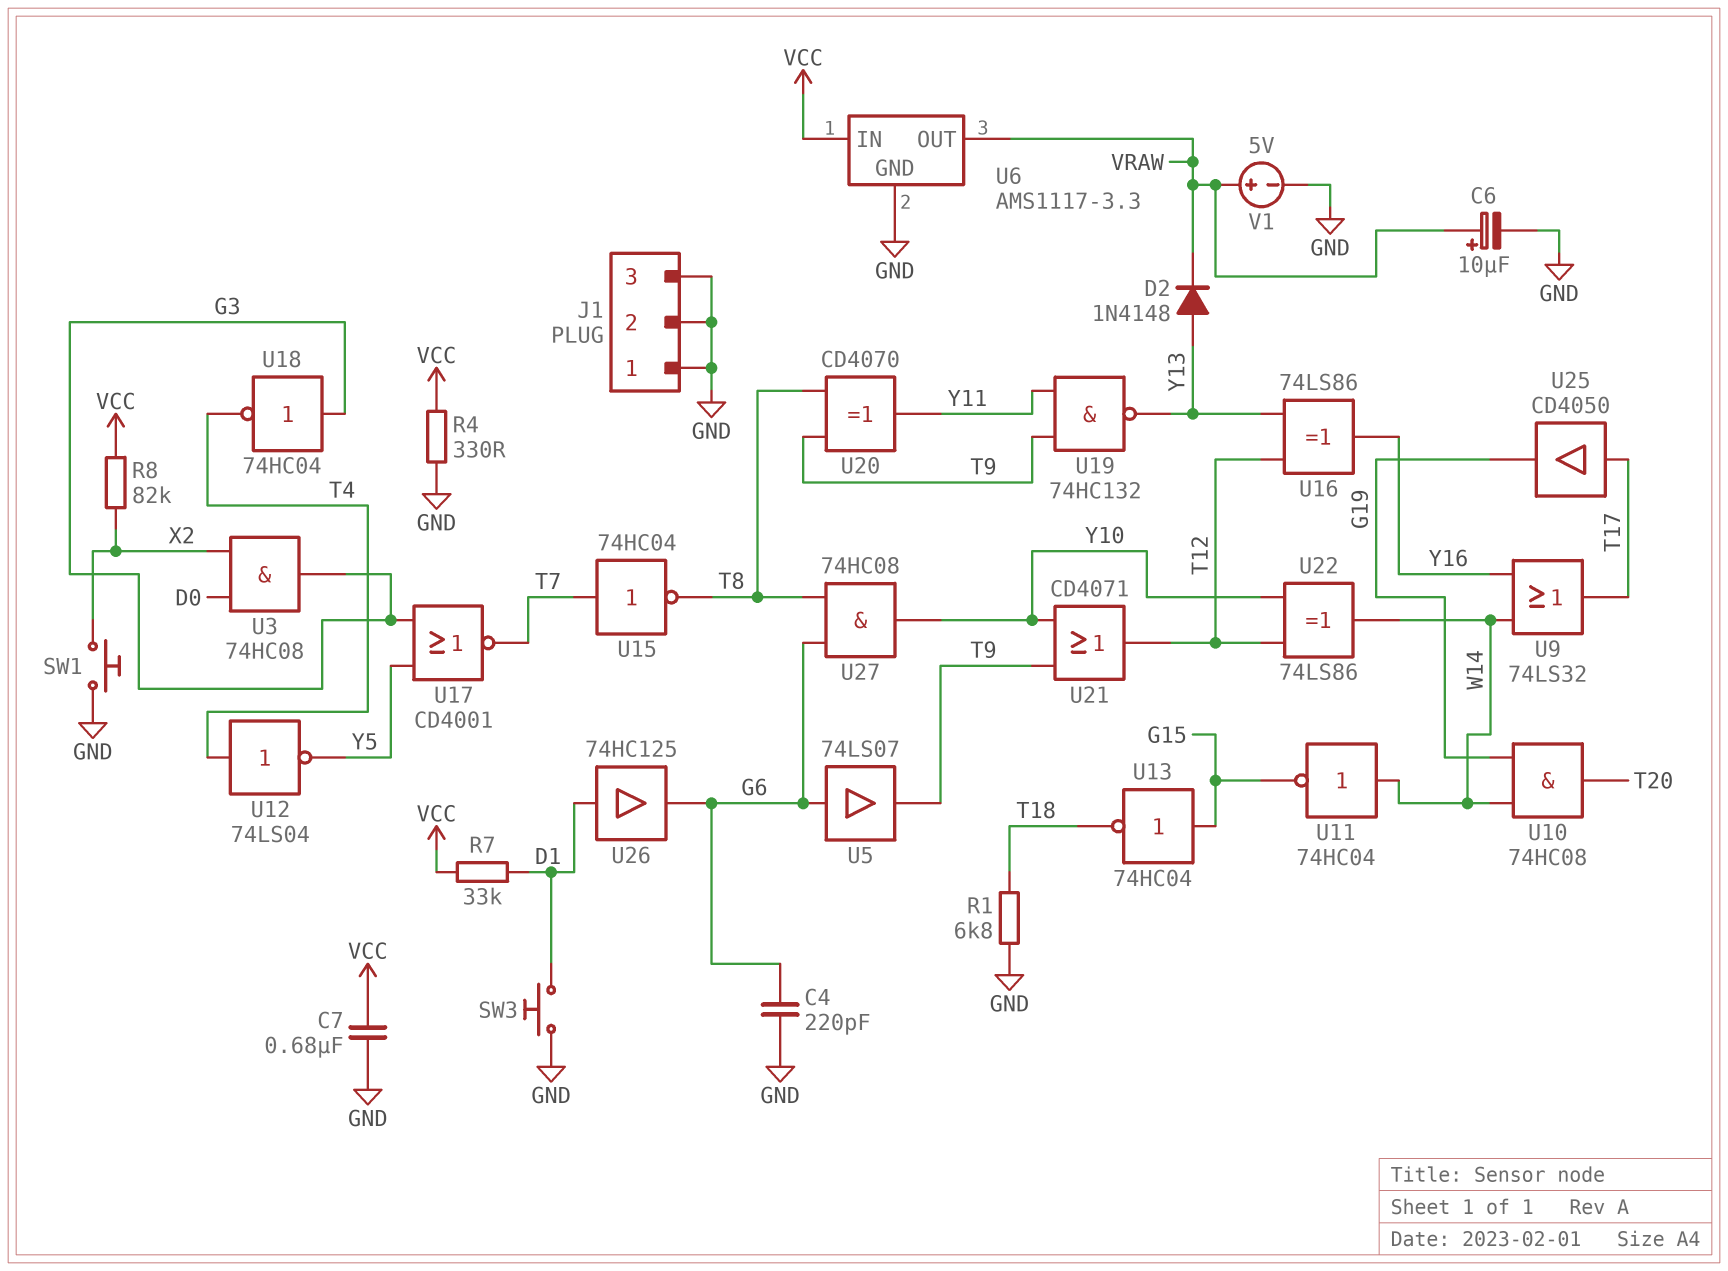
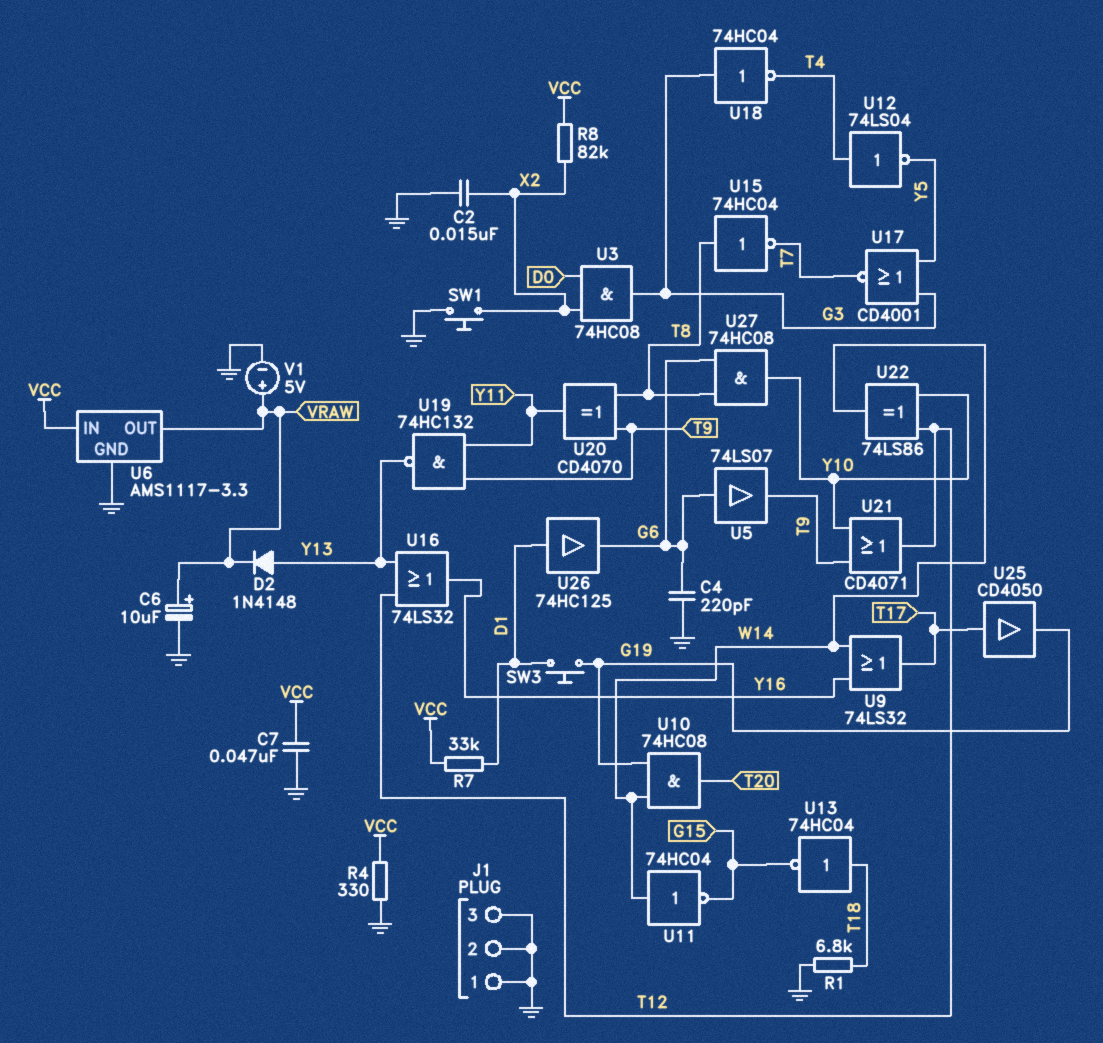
C2: none -> 15nF (GND, X2)
C7: 680nF (GND, VCC) -> 47nF (GND, VCC)
SW3: button (D1, GND) -> button (D1, G19)
U13: NOT 74HC04 (in G15, out T18) -> NOT 74HC04 (in T18, out G15)
U15: NOT 74HC04 (in T7, out T8) -> NOT 74HC04 (in T8, out T7)
U16: XOR 74LS86 (in T12, in Y13, out Y16) -> OR 74LS32 (in T12, in Y13, out Y16)

